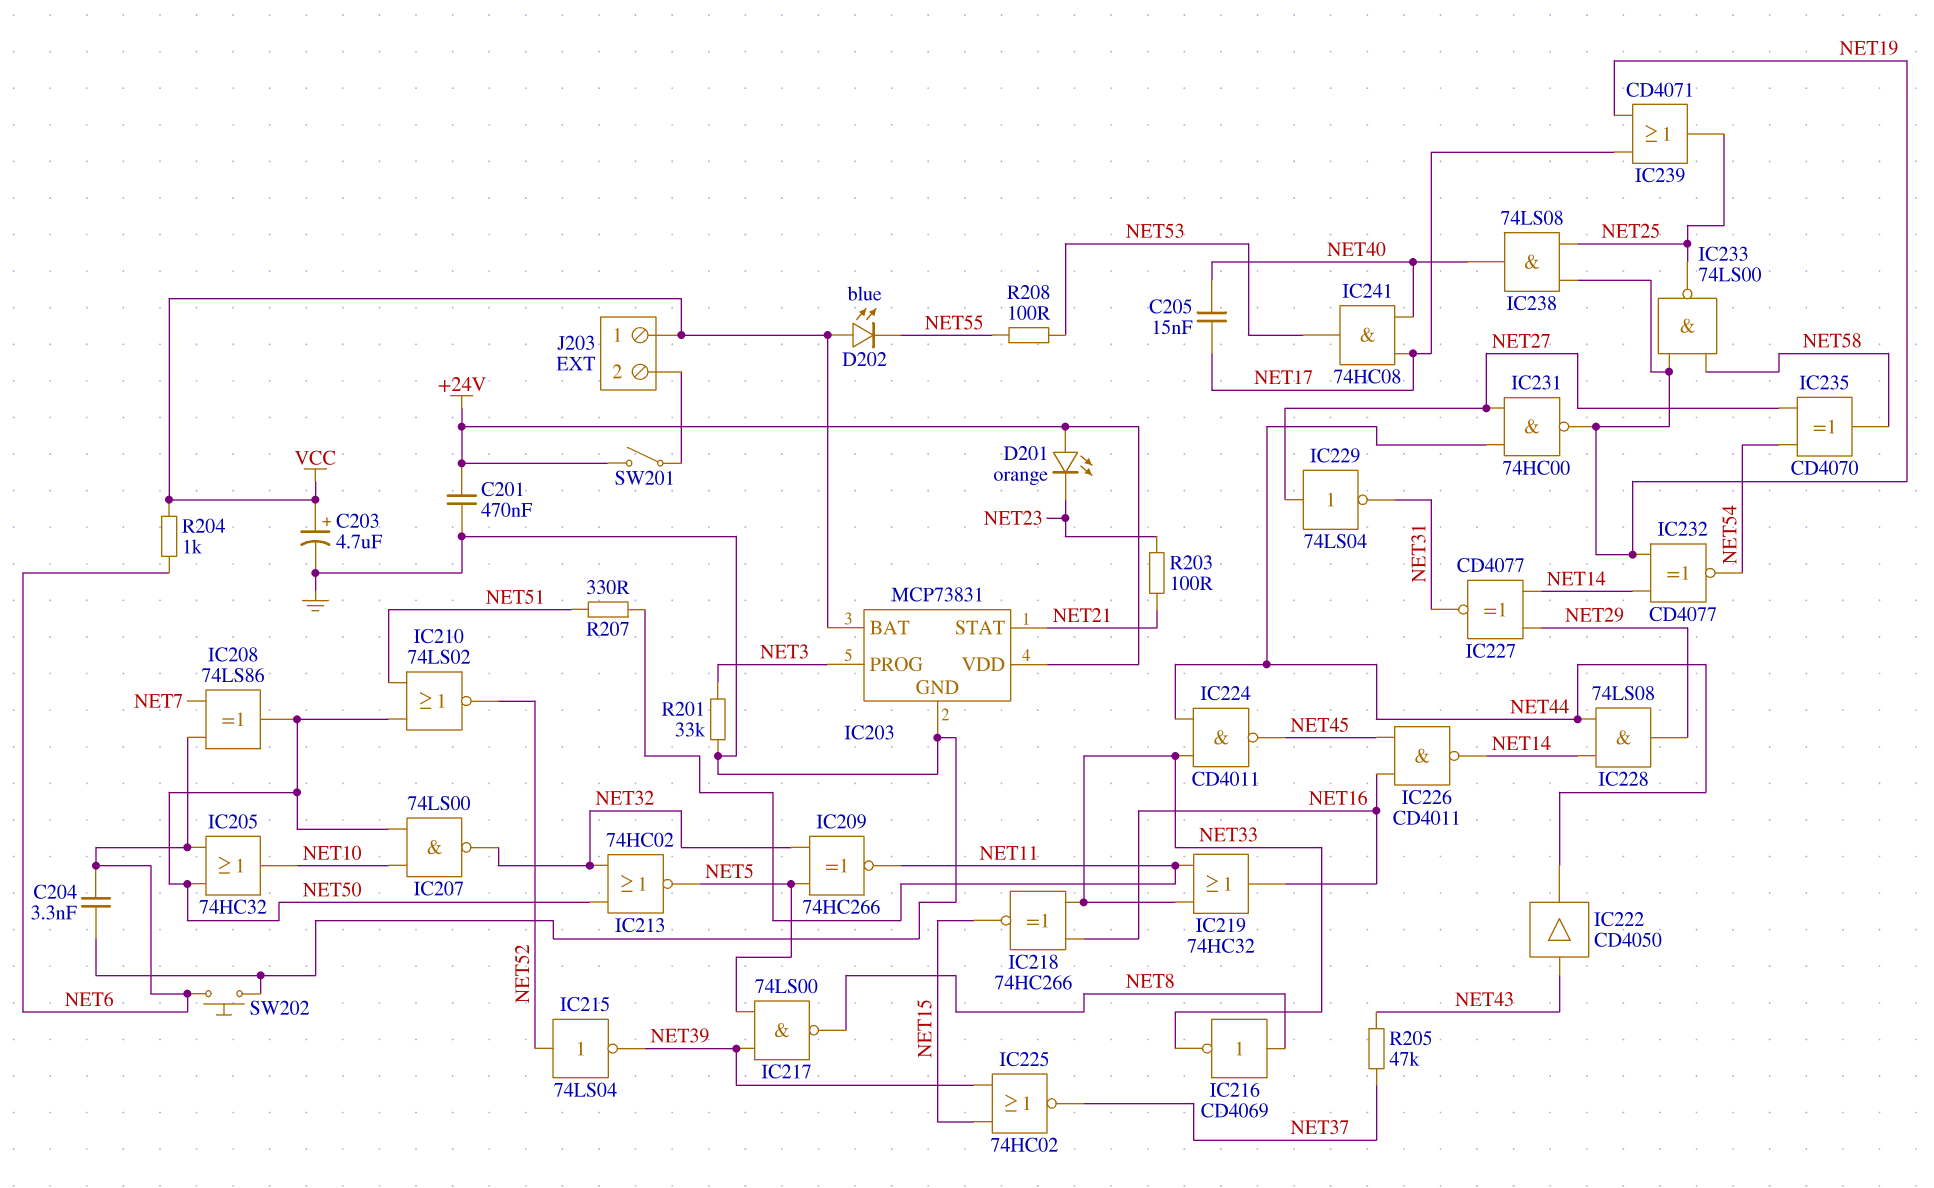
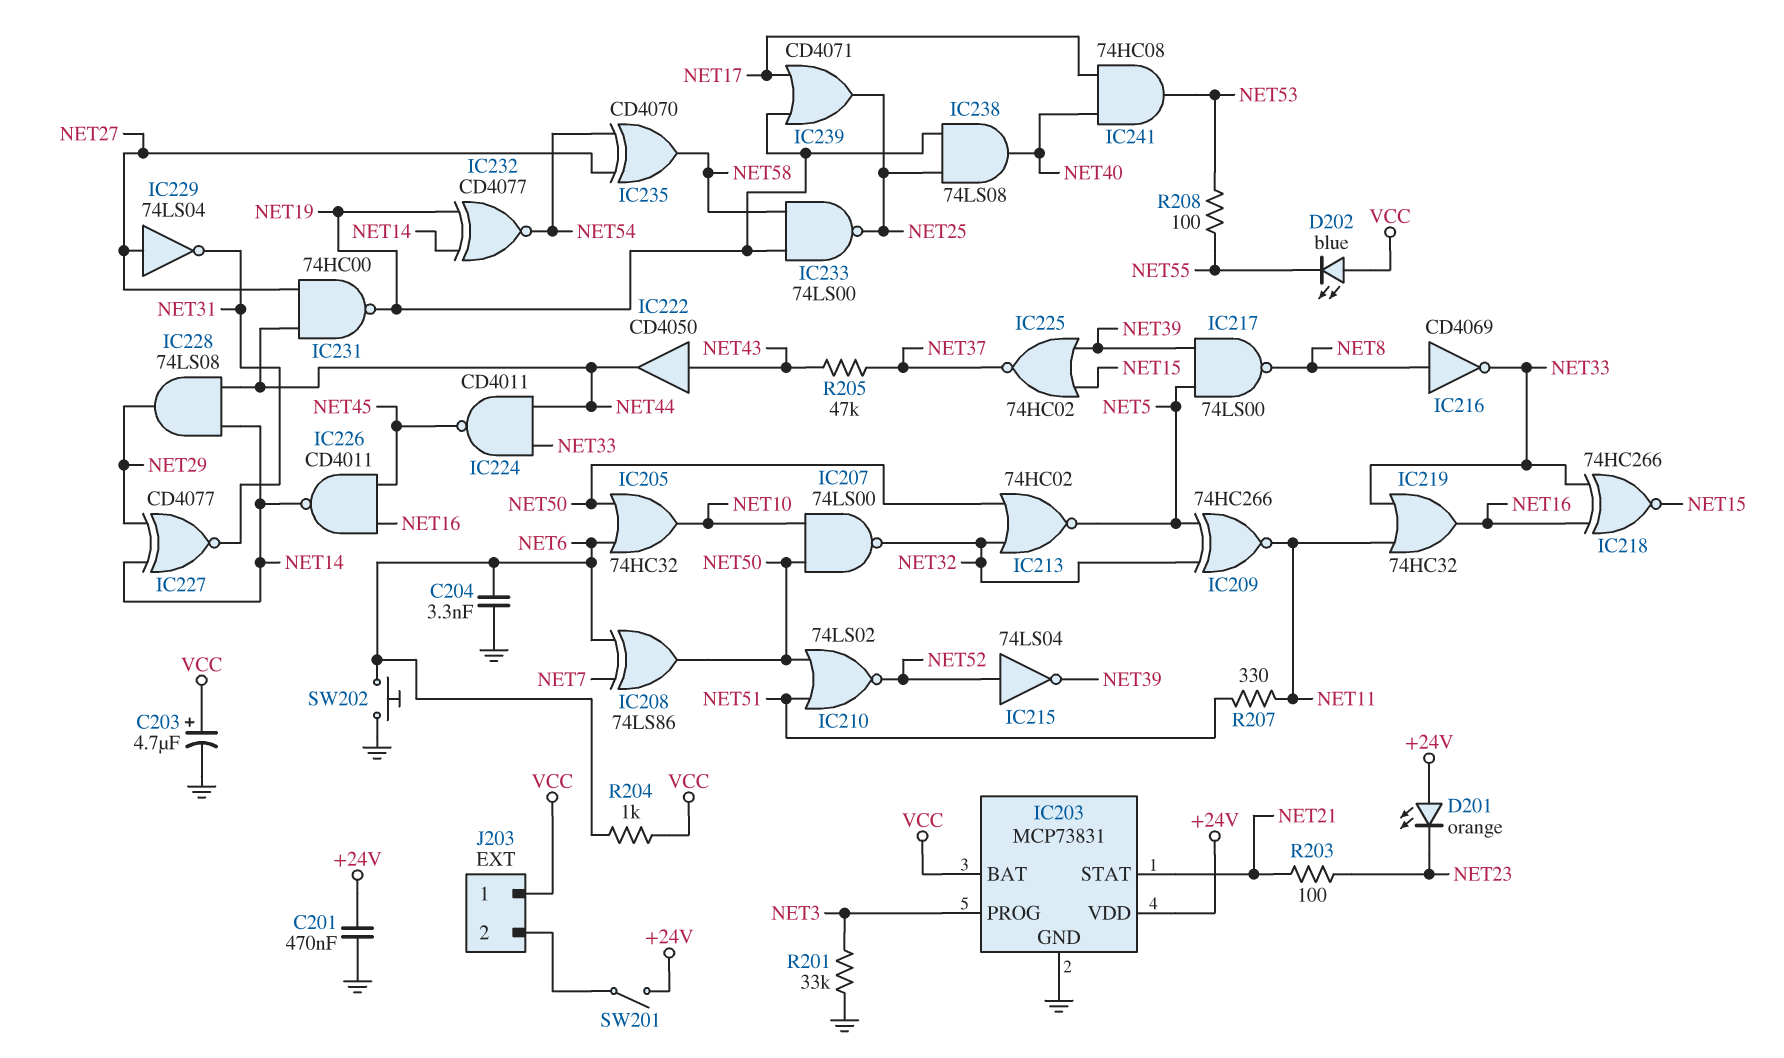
C205: 15nF (NET17, NET40) -> none

